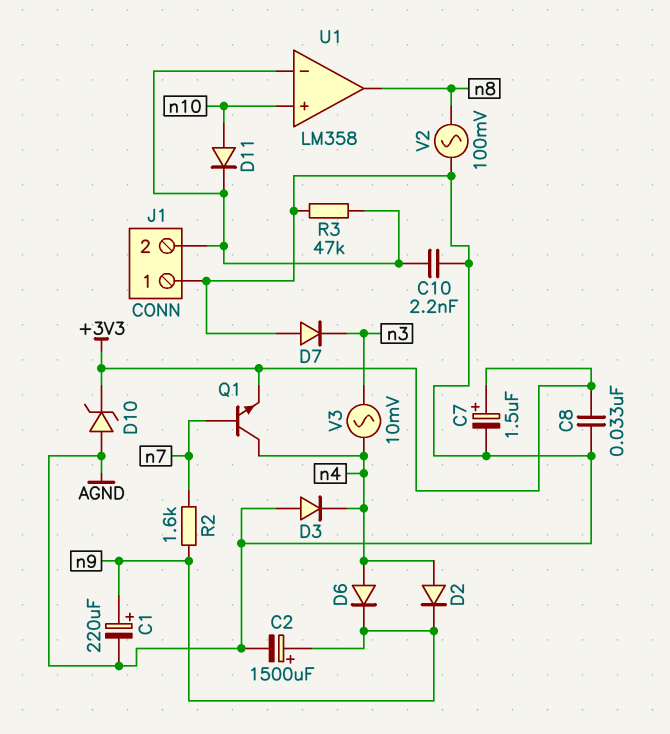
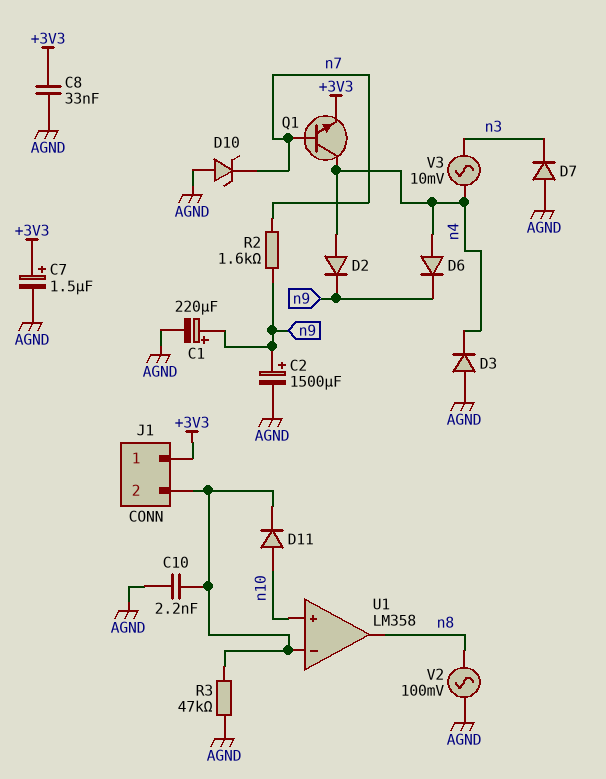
D10: zener (A AGND, K +3V3) -> zener (A AGND, K n7)
J1 pin 1: AGND -> +3V3

